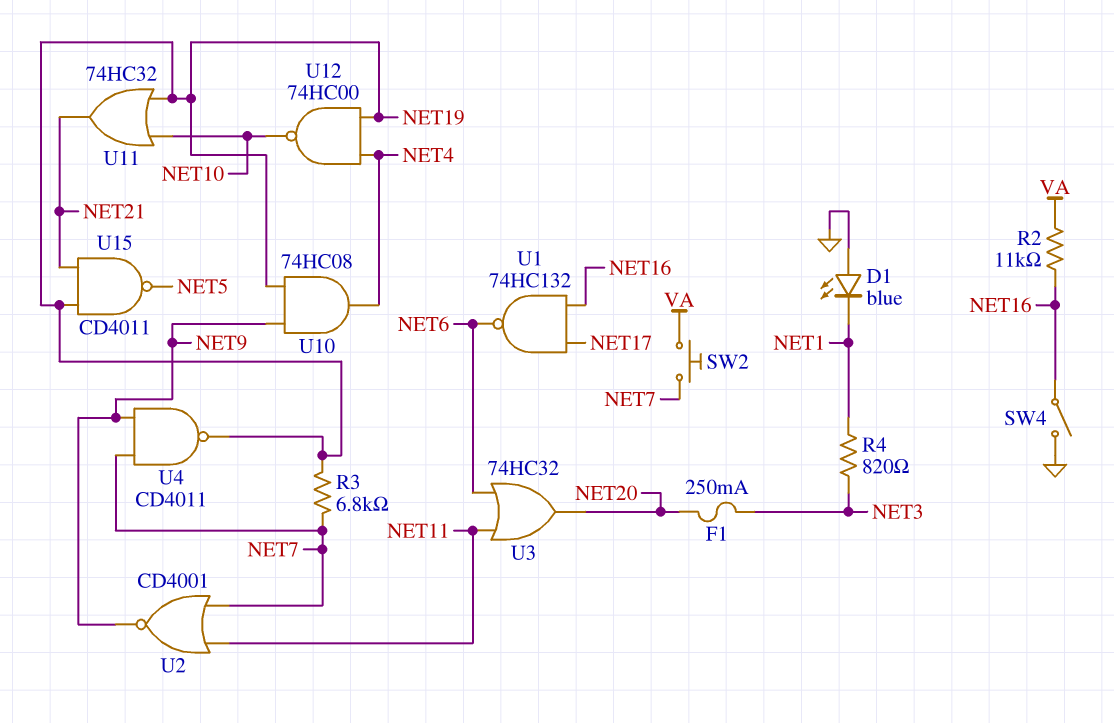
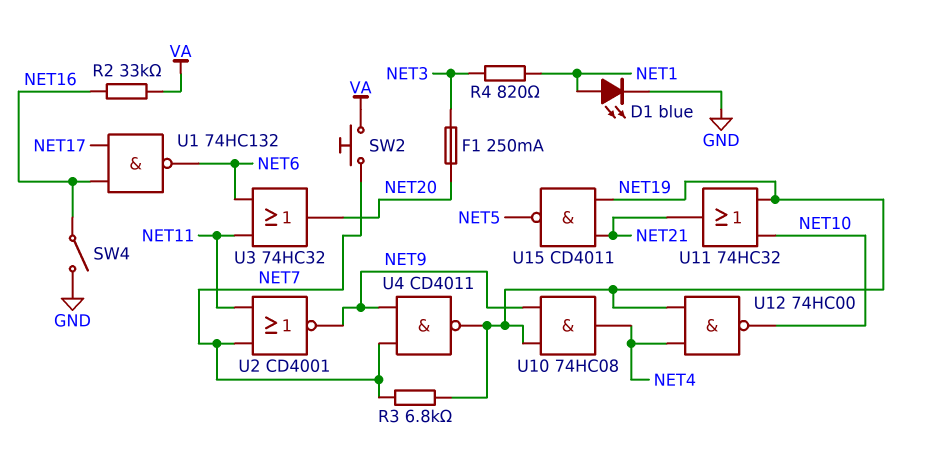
D1: LED blue (A GND, K NET1) -> LED blue (A NET1, K GND)
R2: 11k (NET16, VA) -> 33k (NET16, VA)

